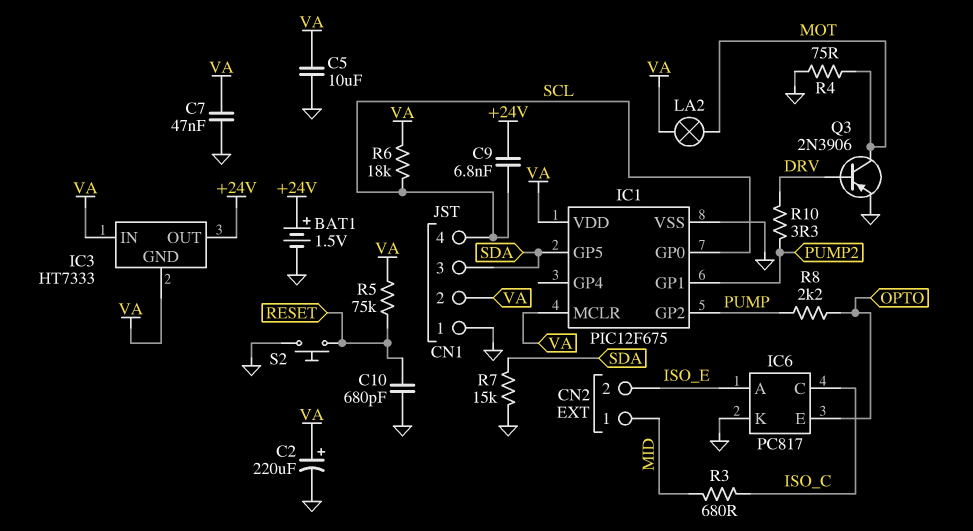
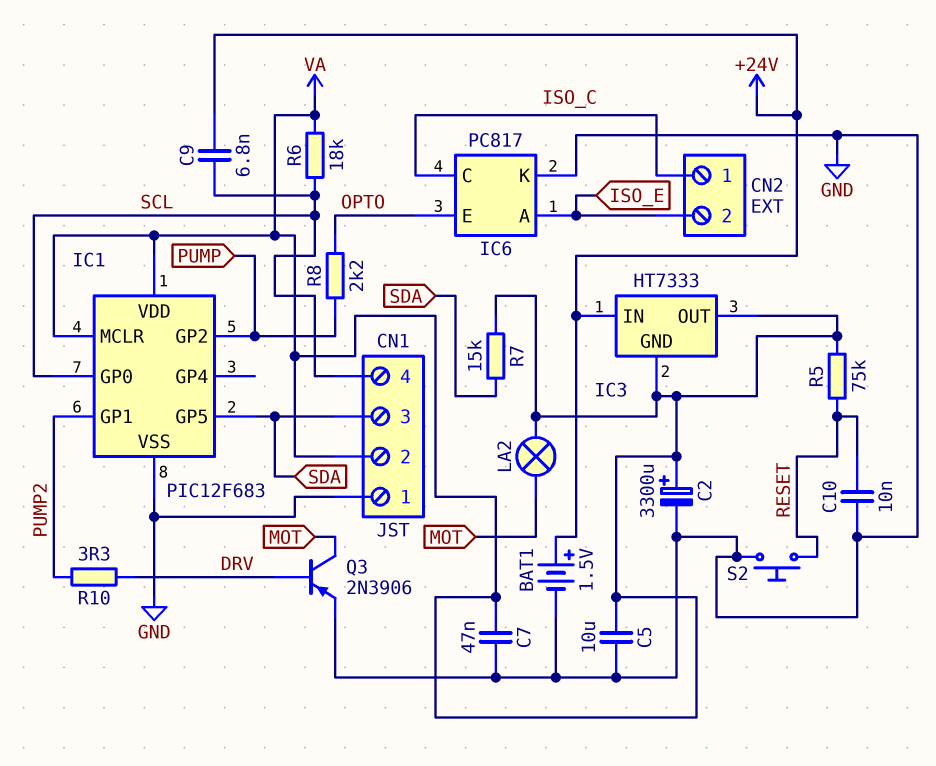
C2: 220uF (plus VA, minus GND) -> 3300uF (plus VA, minus GND)
C10: 680pF (GND, RESET) -> 10nF (GND, RESET)
CN2 pin 1: MID -> ISO_C
IC1: PIC12F675 -> PIC12F683
IC3 pin IN: VA -> +24V
IC3 pin OUT: +24V -> VA
R3: 680 (ISO_C, MID) -> none
R4: 75 (GND, MOT) -> none
R7: 15k (GND, SDA) -> 15k (SDA, VA)

